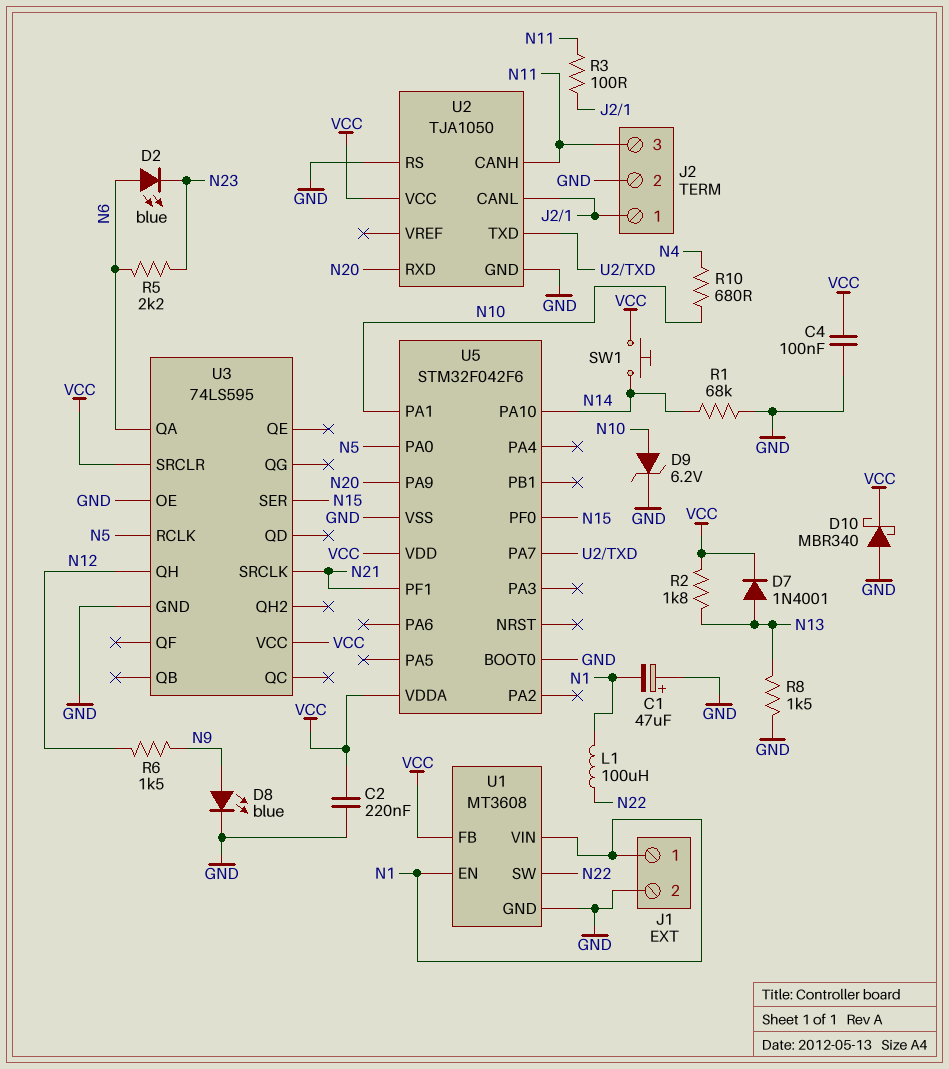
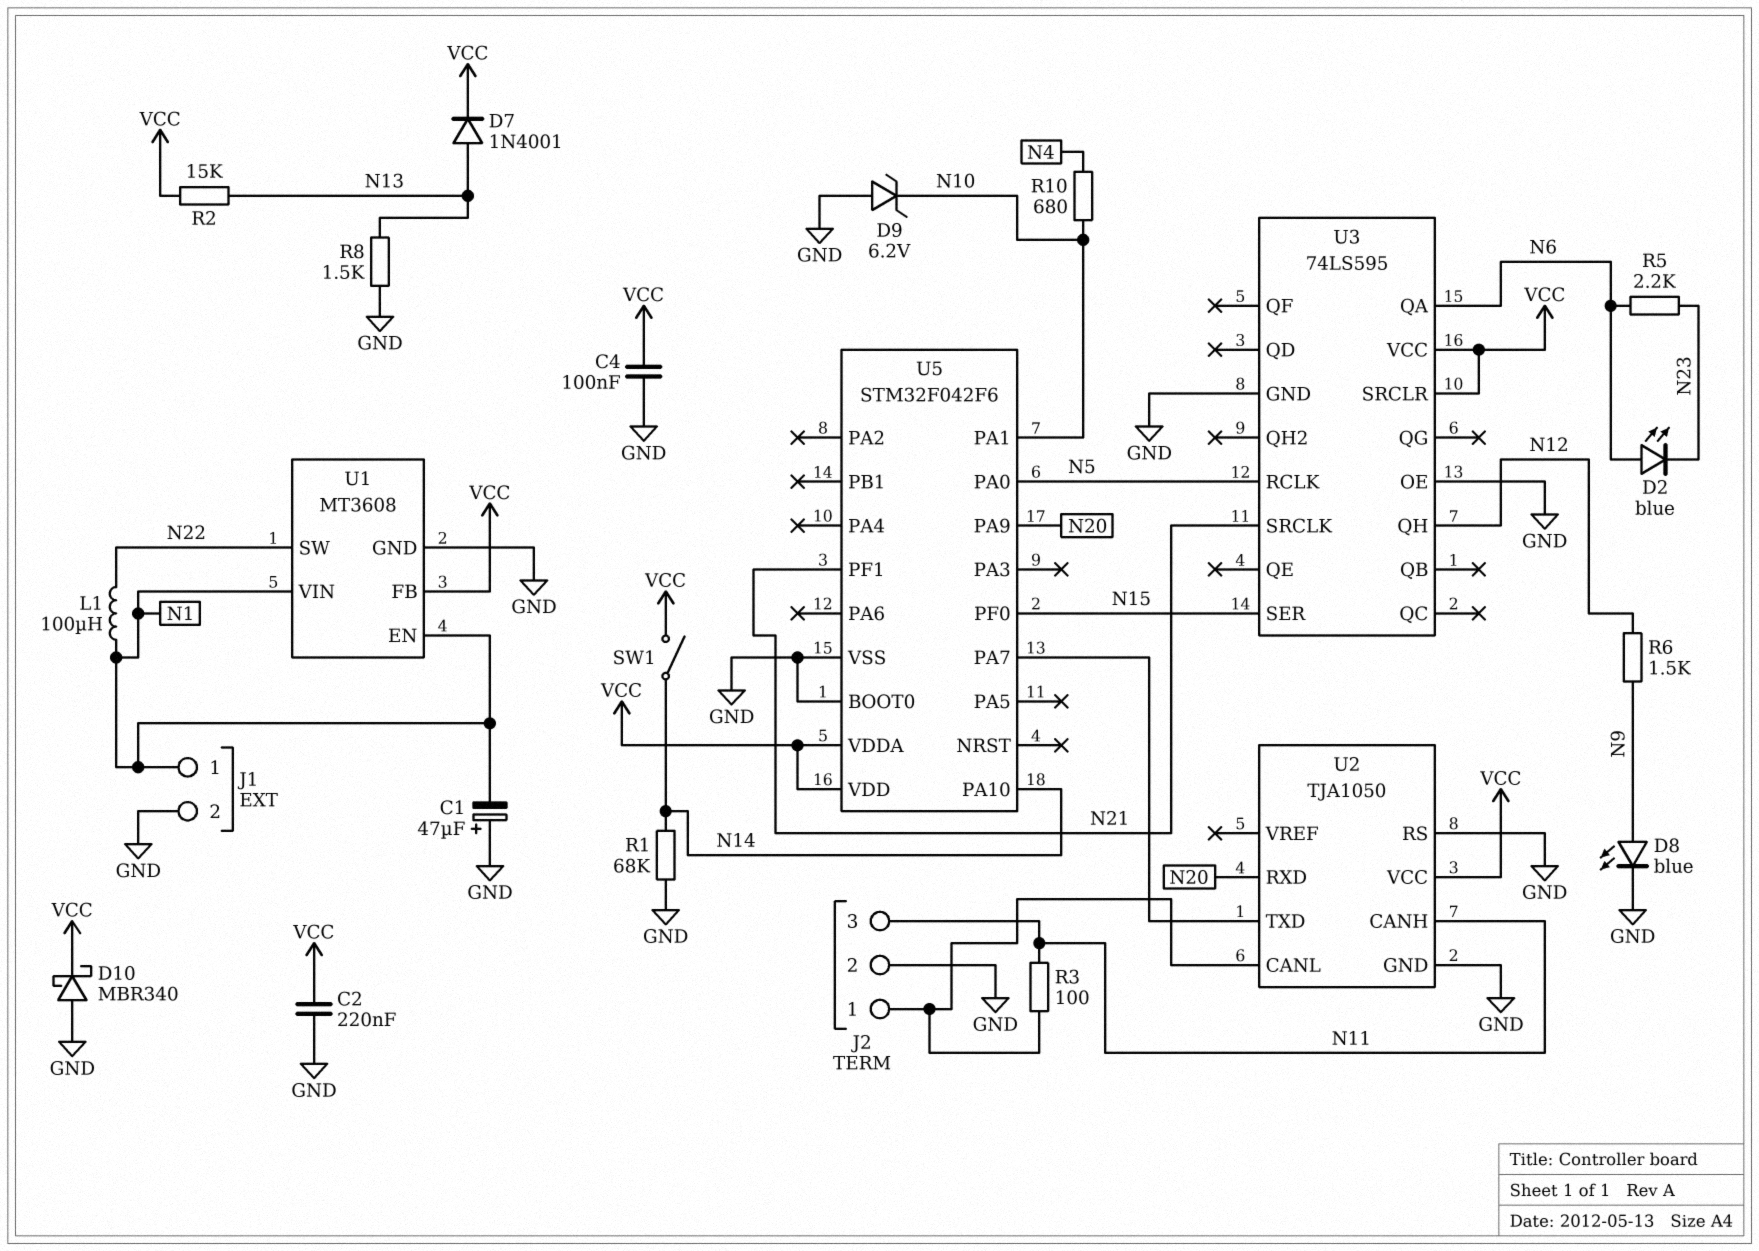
D9: zener 6.2V (A N10, K GND) -> zener 6.2V (A GND, K N10)
R2: 1.8k (N13, VCC) -> 15k (N13, VCC)
SW1: button (N14, VCC) -> switch (N14, VCC)

